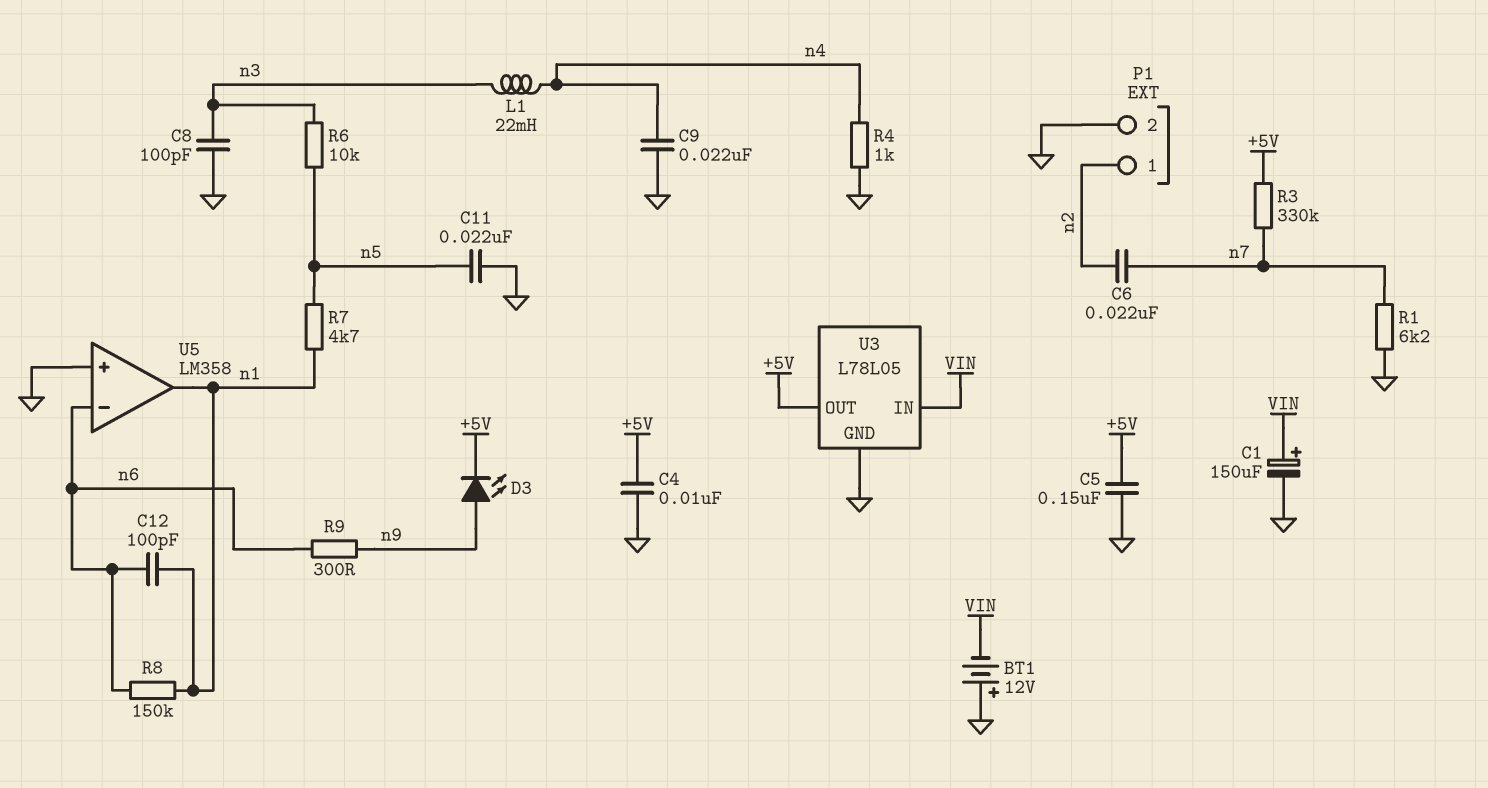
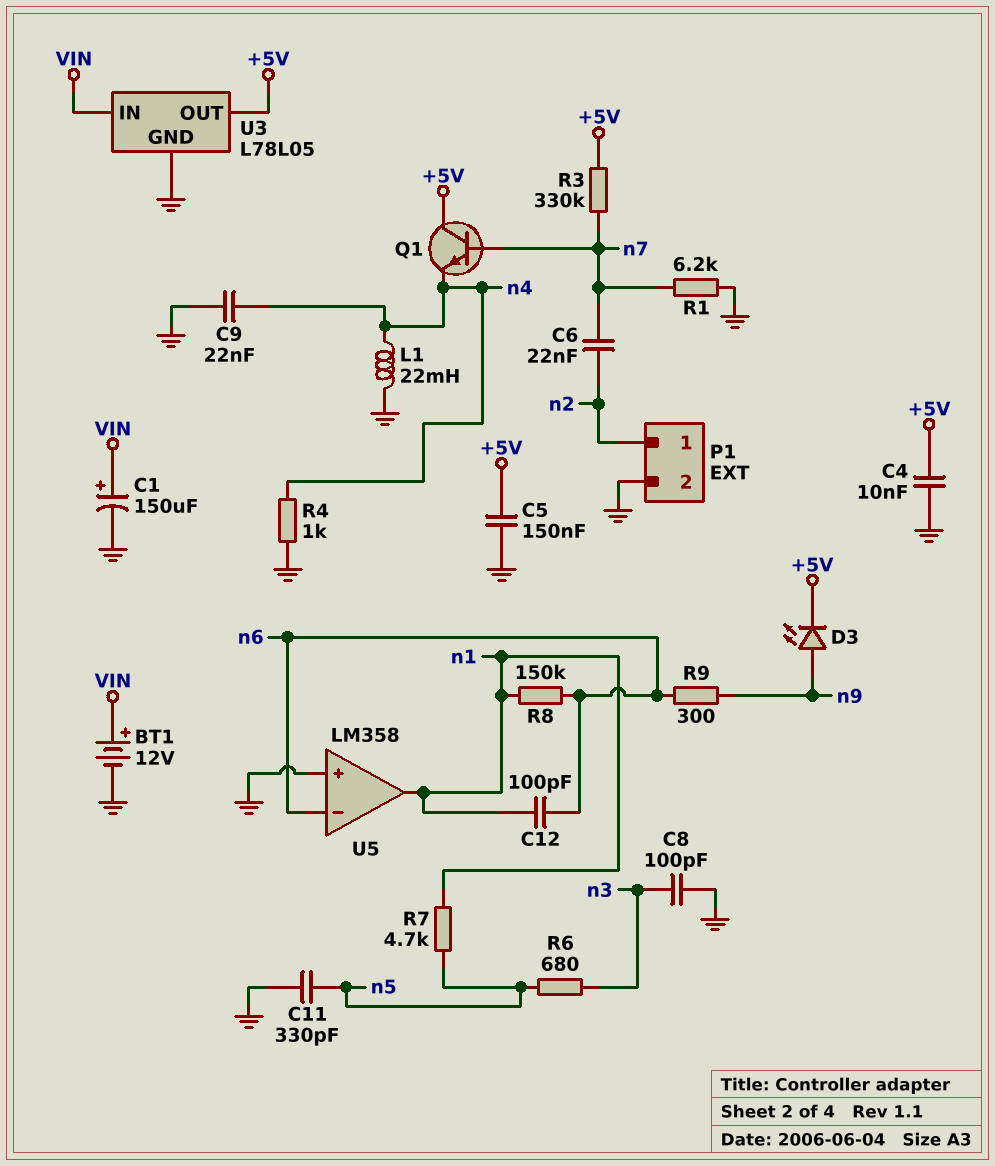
BT1: 12V (plus GND, minus VIN) -> 12V (plus VIN, minus GND)
C11: 22nF (GND, n5) -> 330pF (GND, n5)
L1: 22mH (n3, n4) -> 22mH (GND, n4)
Q1: none -> NPN (B n7, C +5V, E n4)
R6: 10k (n3, n5) -> 680 (n3, n5)

